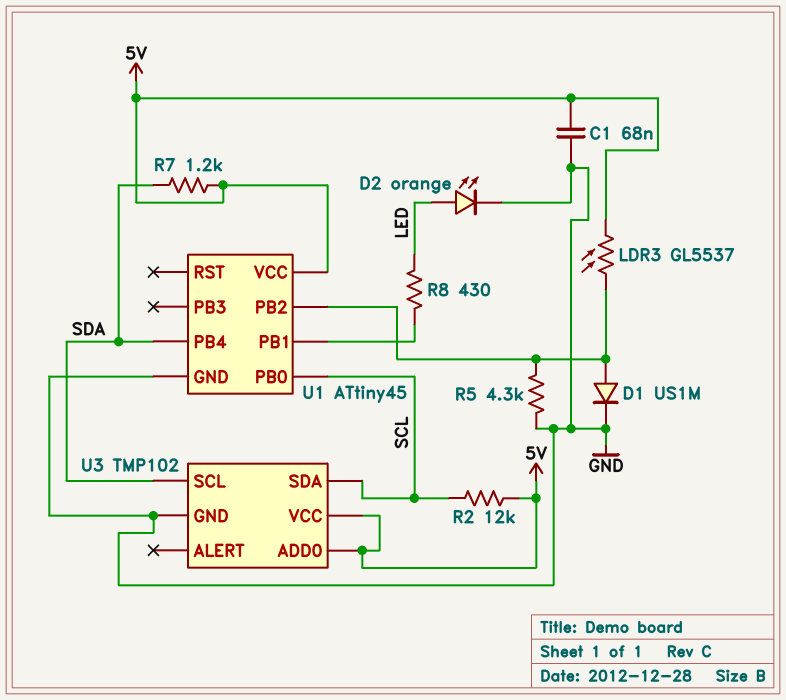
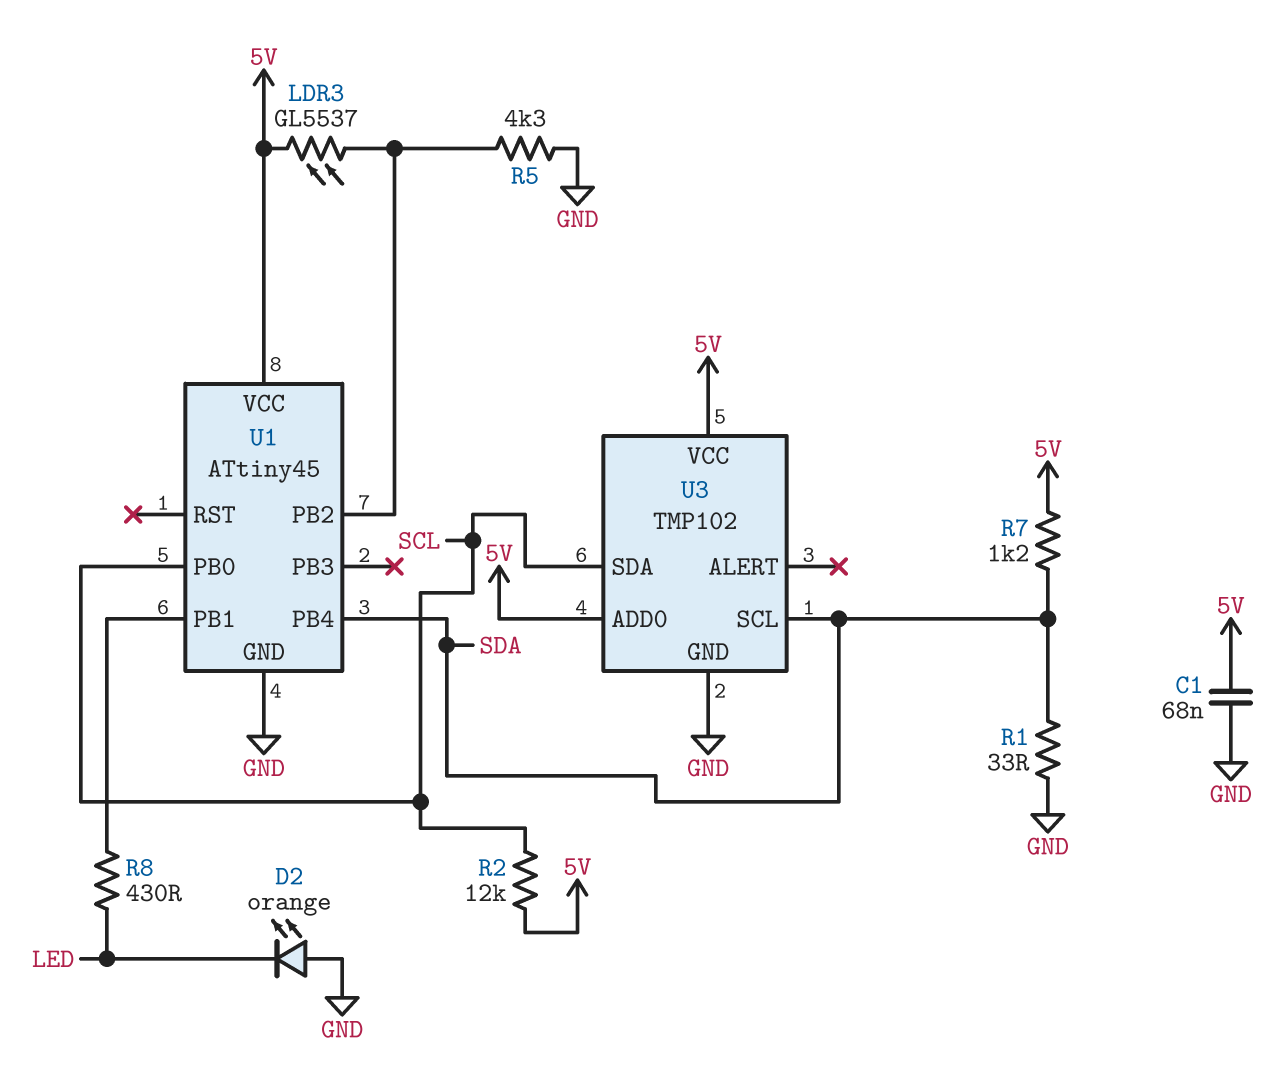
D1: diode US1M (A U1/PB2, K GND) -> none
D2: LED orange (A LED, K GND) -> LED orange (A GND, K LED)
R1: none -> 33 (GND, SDA)

